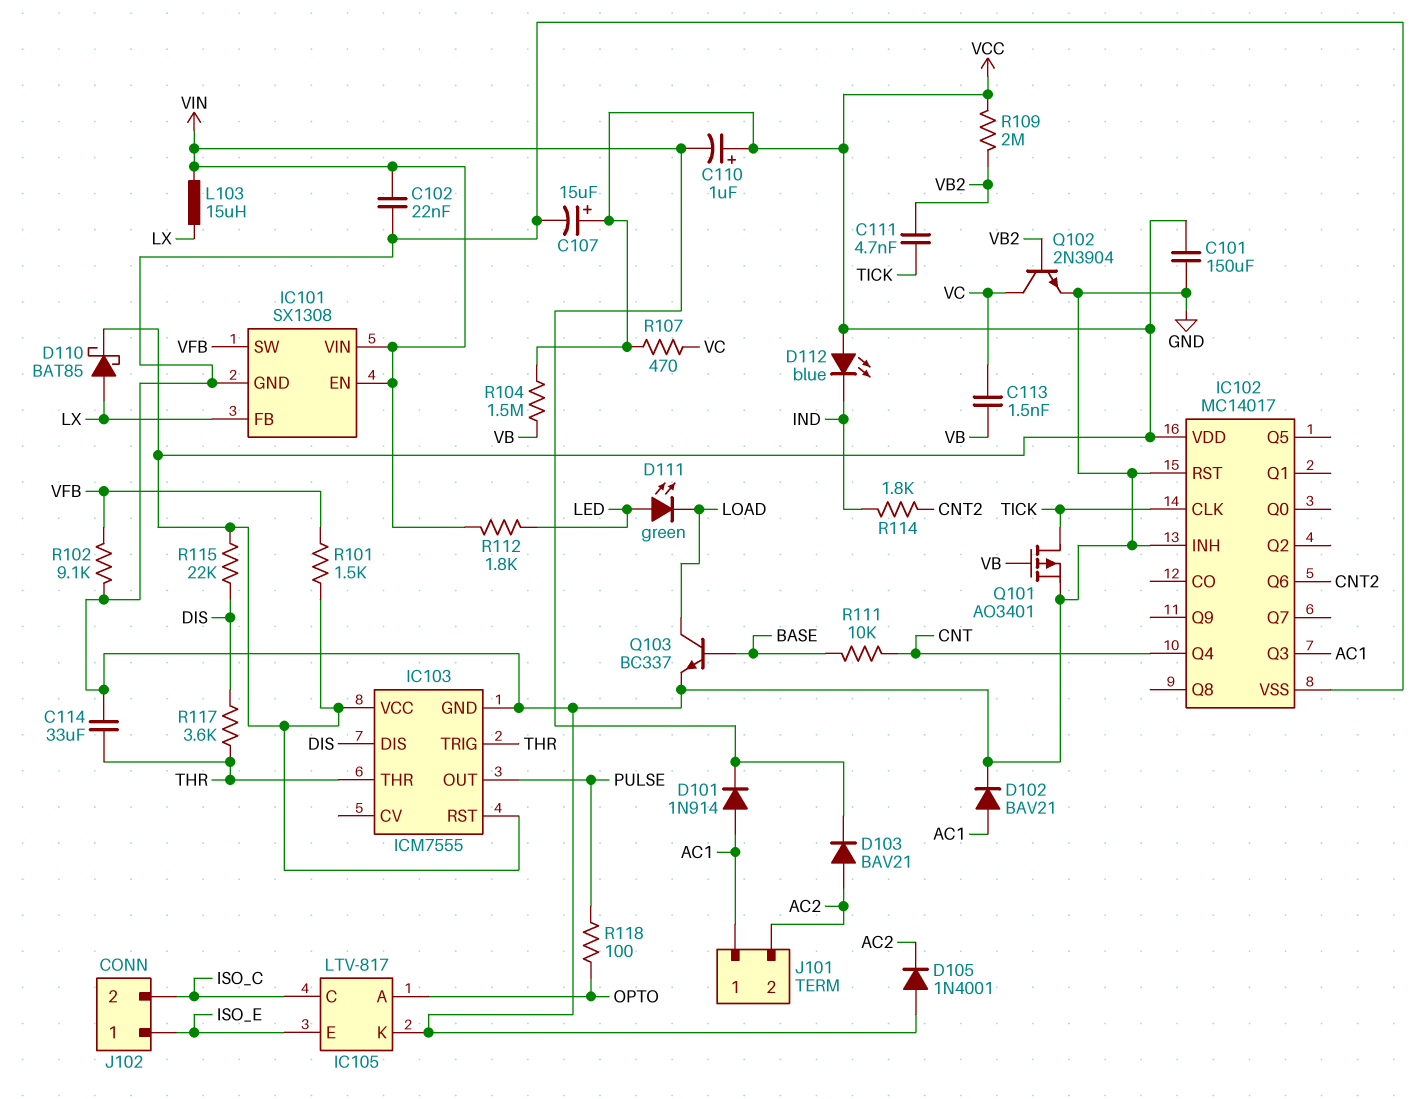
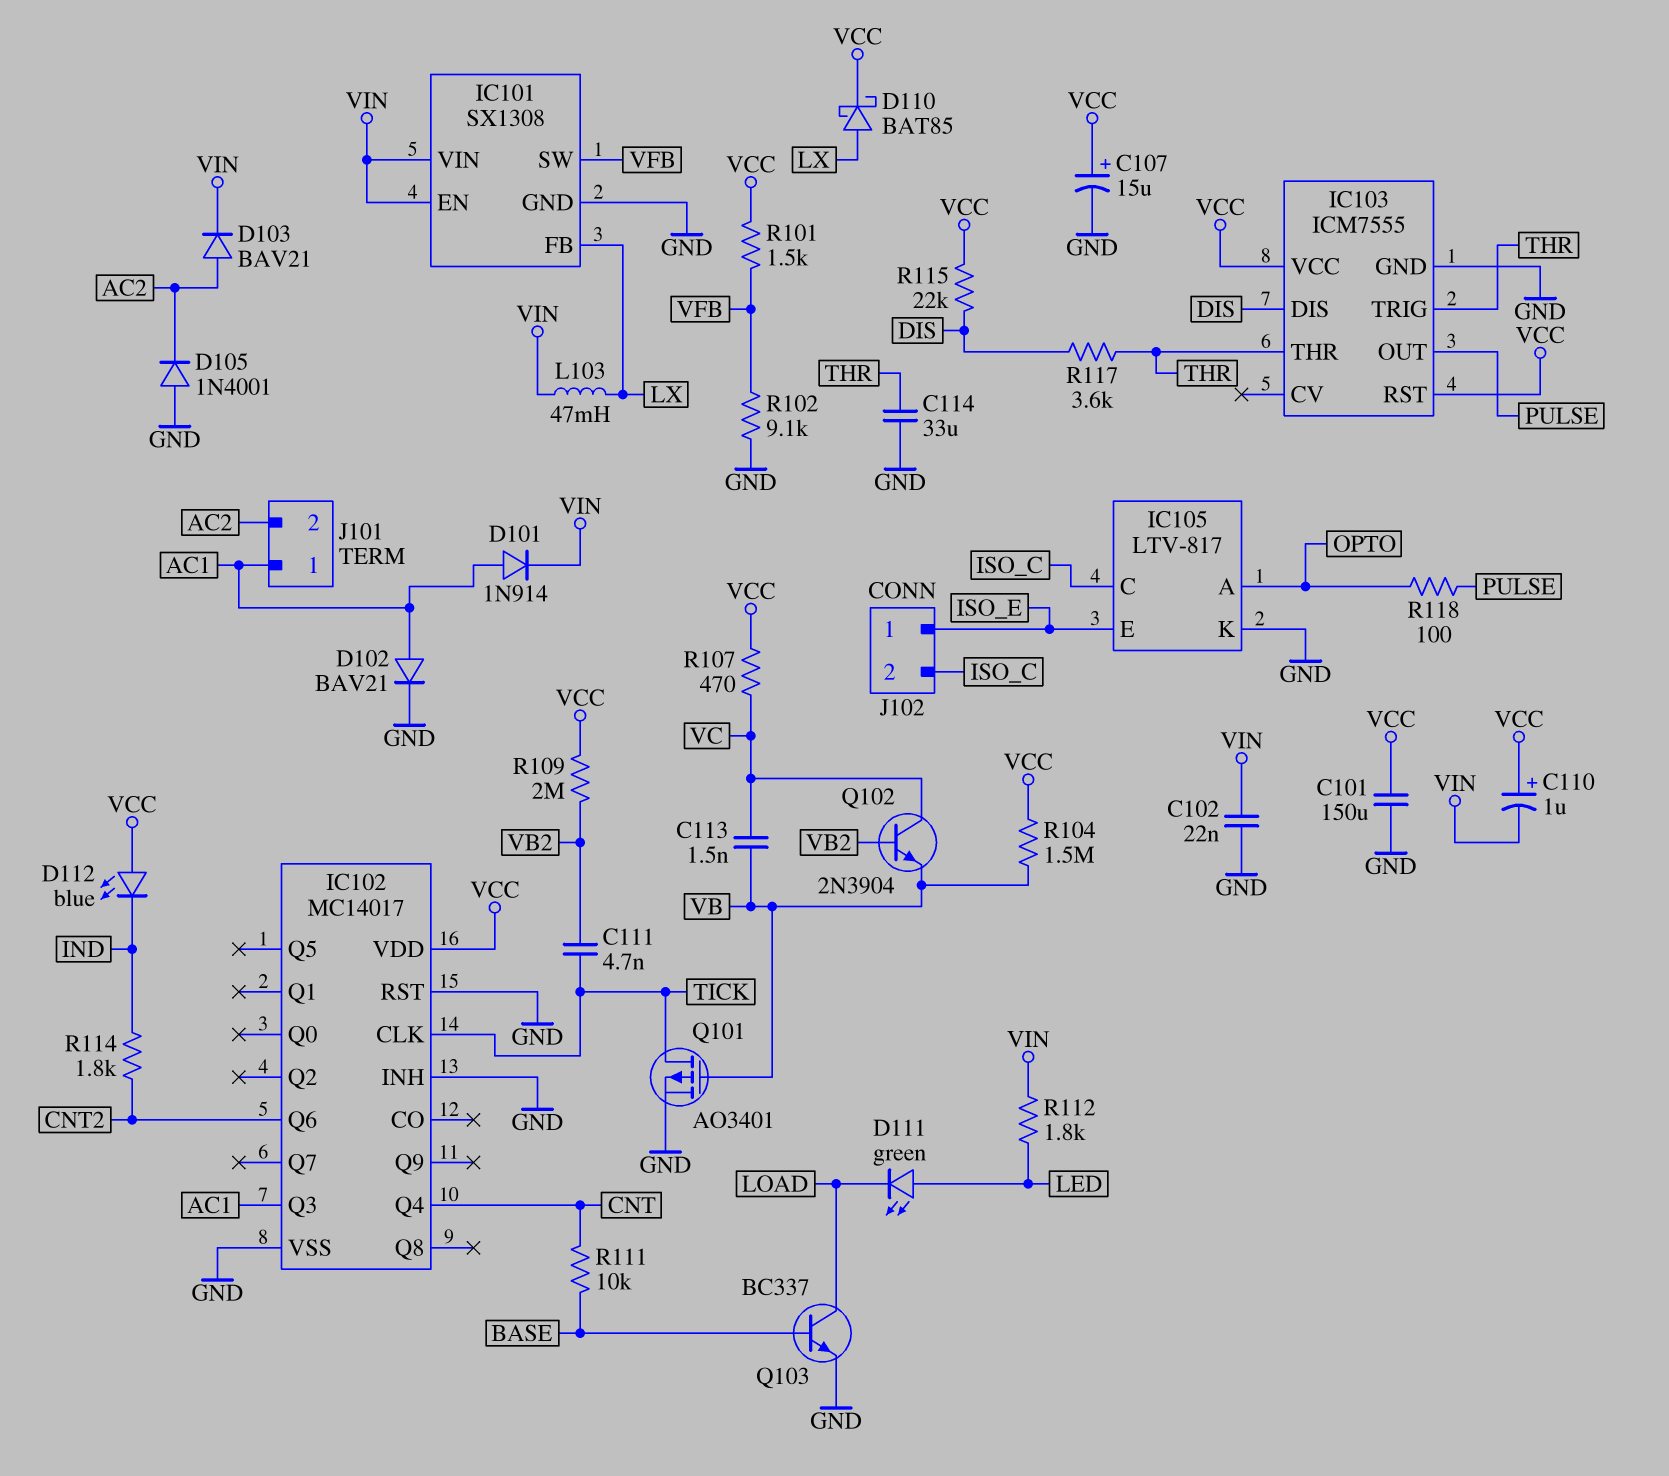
L103: 15uH (LX, VIN) -> 47mH (LX, VIN)
Q102: NPN 2N3904 (B VB2, C VC, E GND) -> NPN 2N3904 (B VB2, C VC, E VB)

